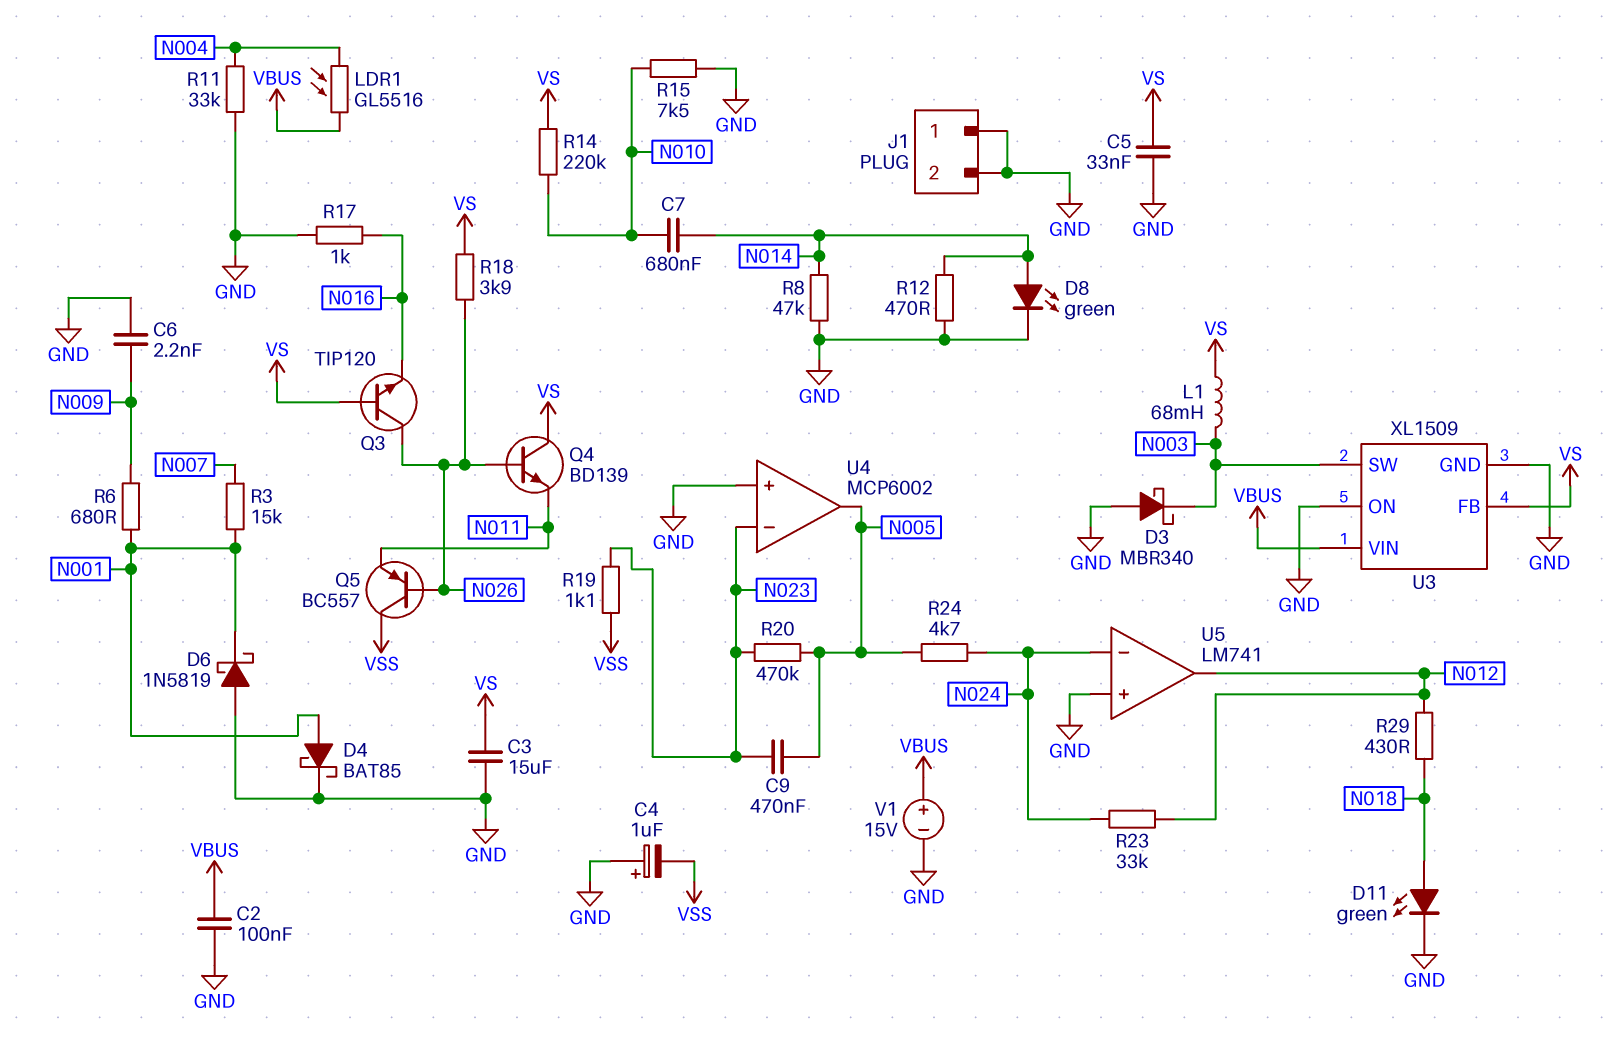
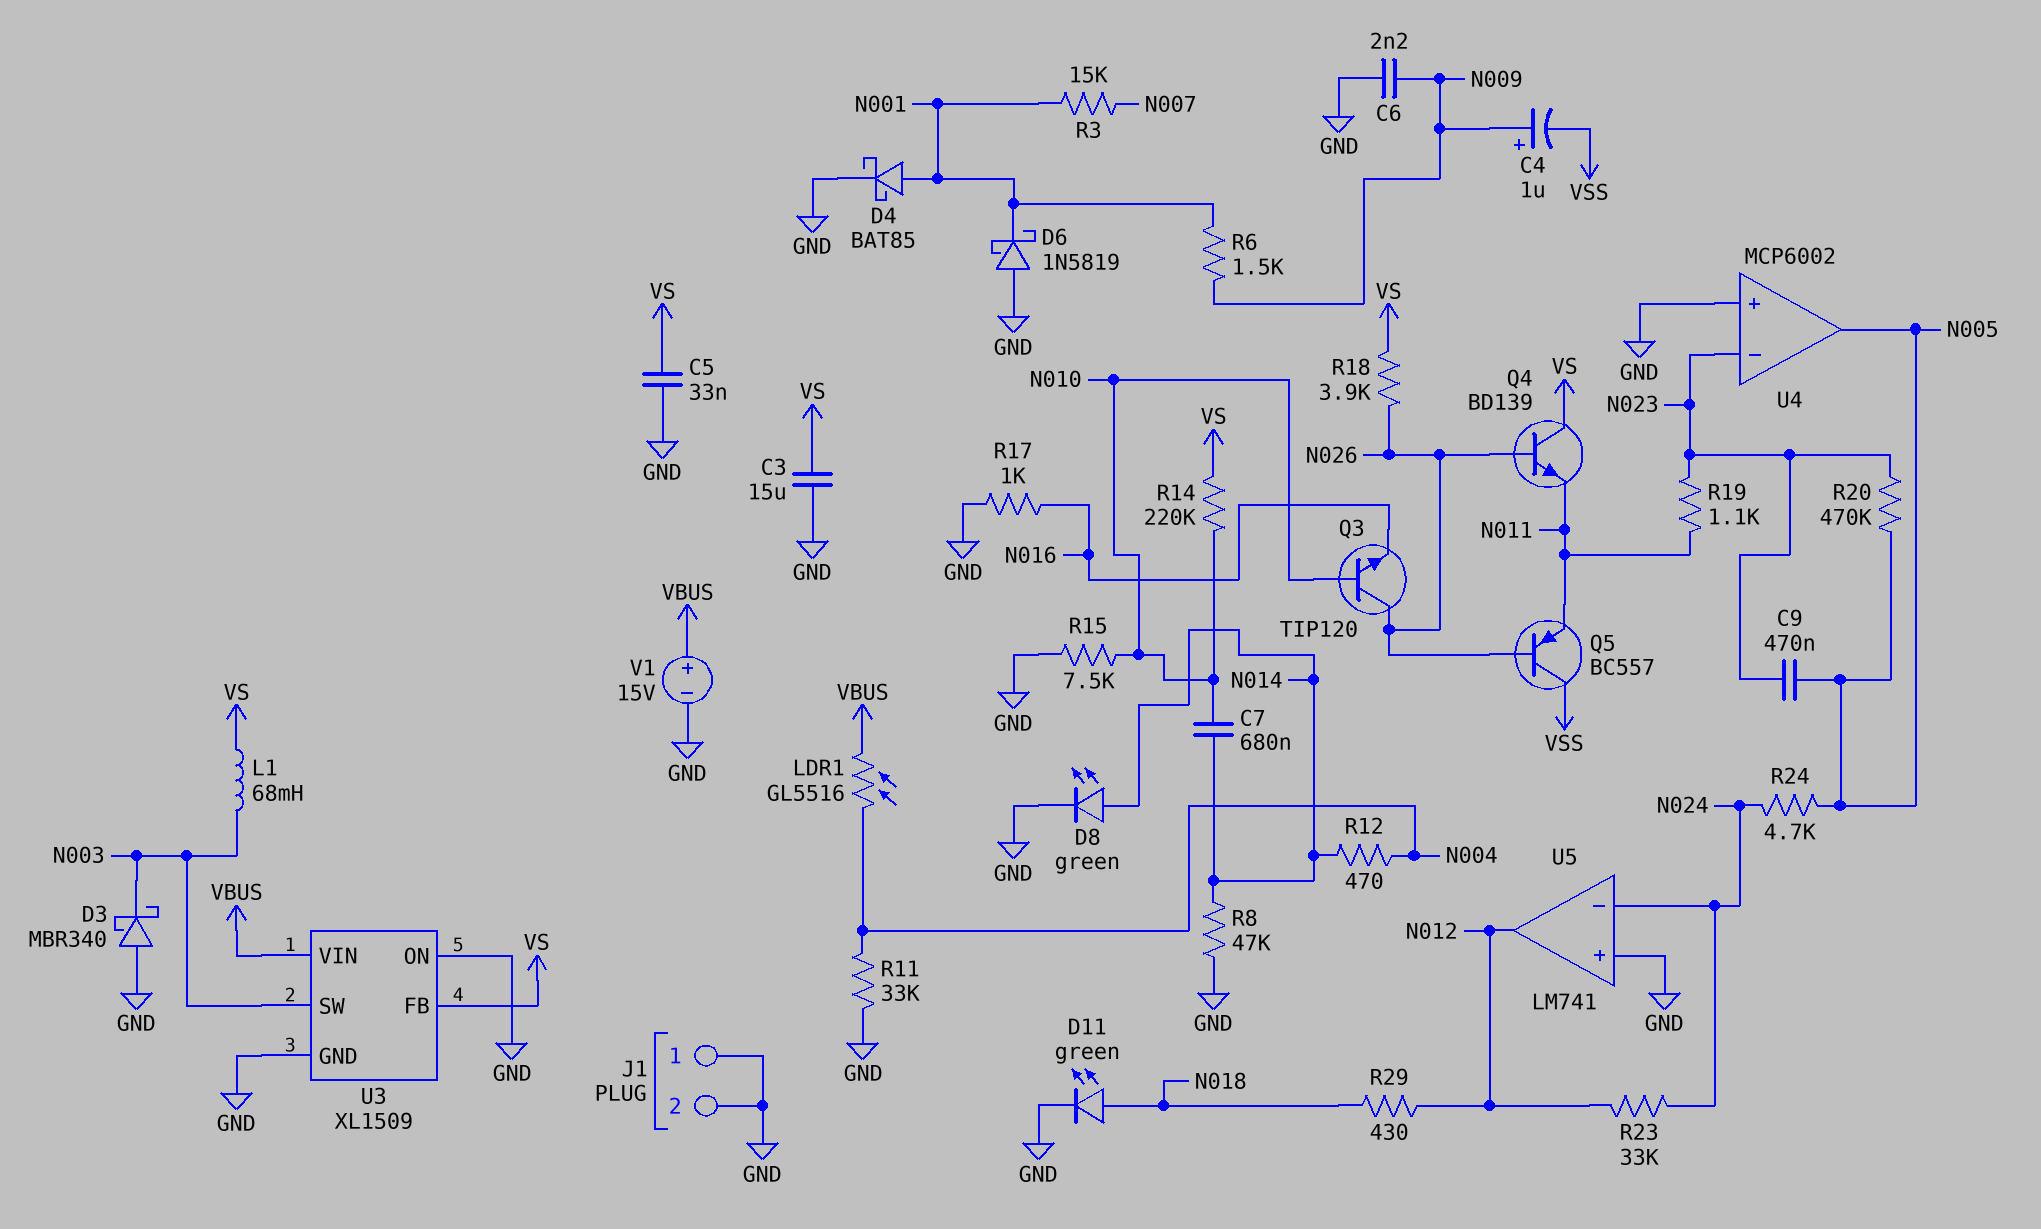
C2: 100nF (GND, VBUS) -> none
C4: 1uF (plus GND, minus VSS) -> 1uF (plus N009, minus VSS)
Q3: NPN TIP120 (B VS, C N026, E N016) -> NPN TIP120 (B N010, C N026, E N016)
R6: 680 (N001, N009) -> 1.5k (N001, N009)
R12: 470 (GND, N014) -> 470 (N004, N014)
R19: 1.1k (N023, VSS) -> 1.1k (N011, N023)

